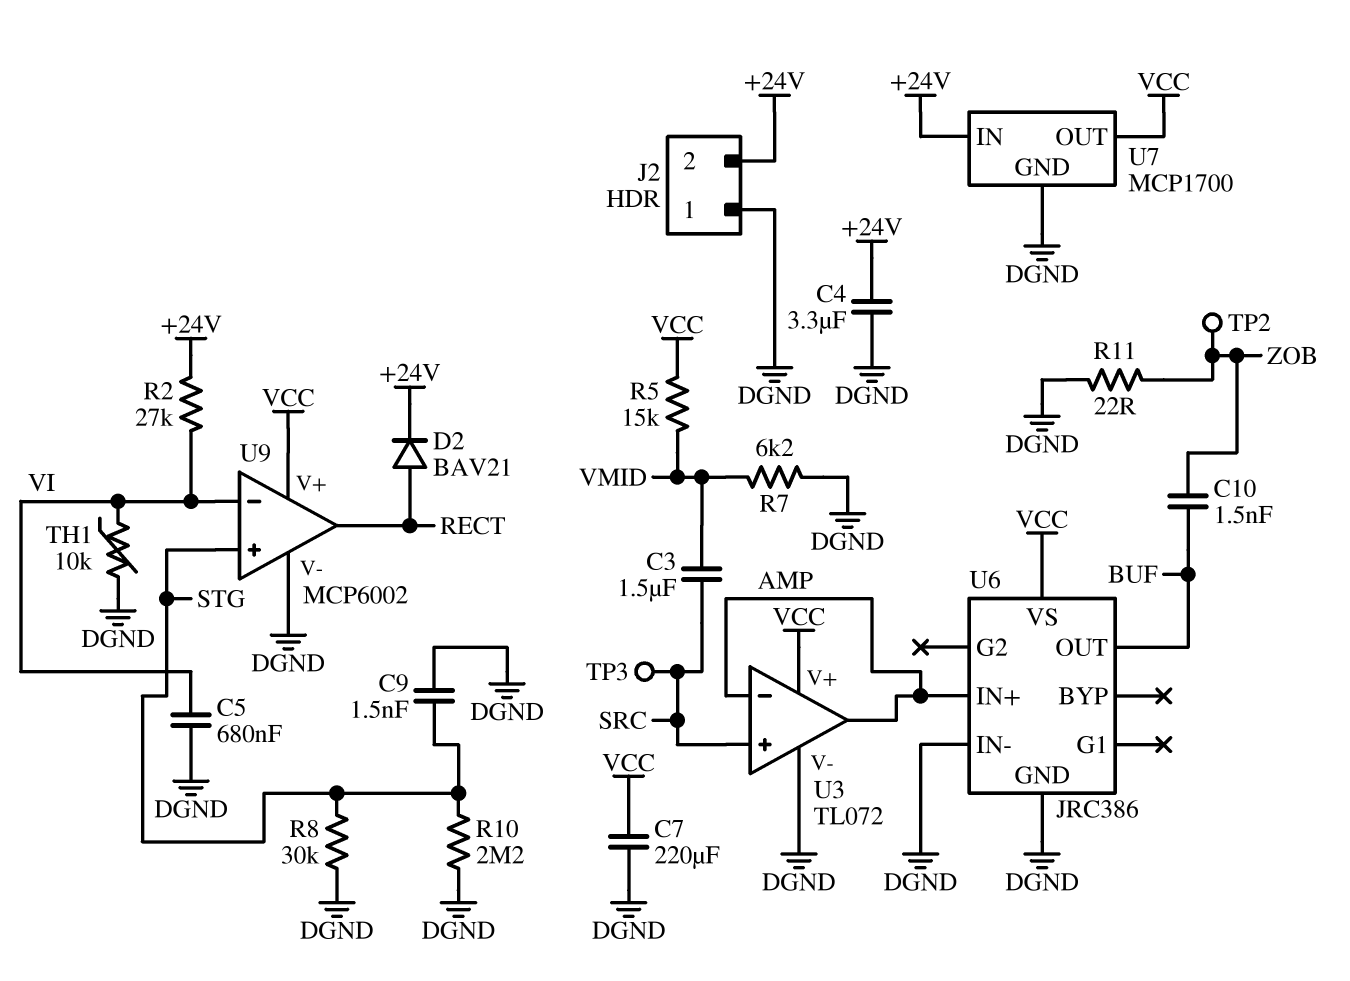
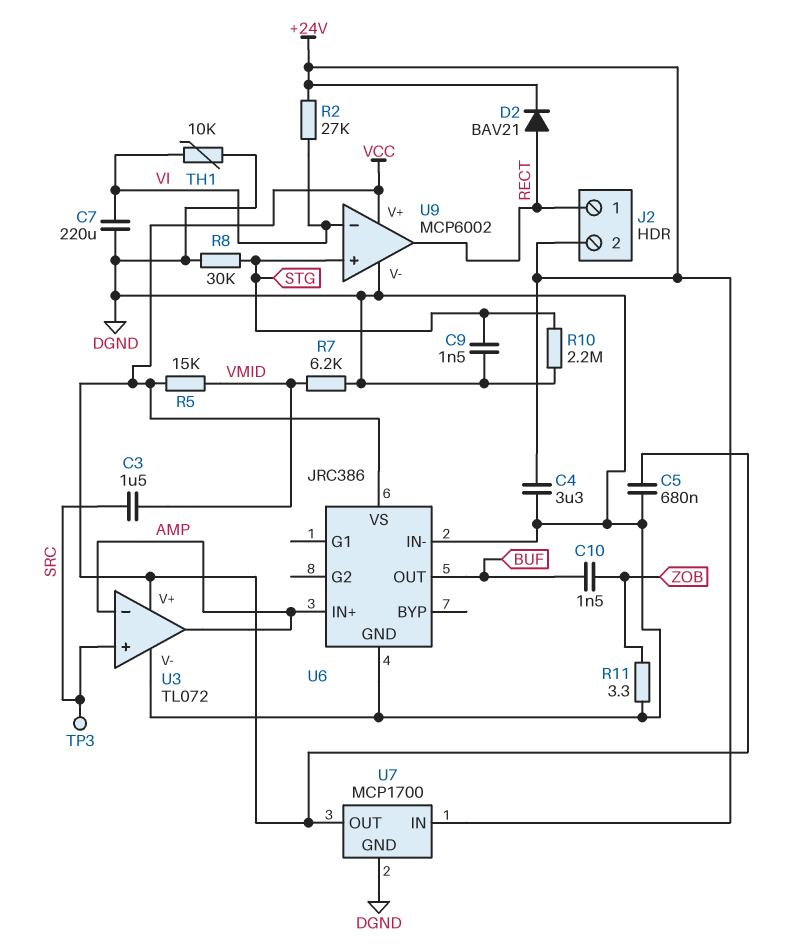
C5: 680nF (DGND, VI) -> 680nF (DGND, VCC)
C7: 220uF (DGND, VCC) -> 220uF (DGND, VI)
J2 pin 1: DGND -> RECT
R11: 22 (DGND, ZOB) -> 3.3 (DGND, ZOB)
TP2: test point (ZOB) -> none

